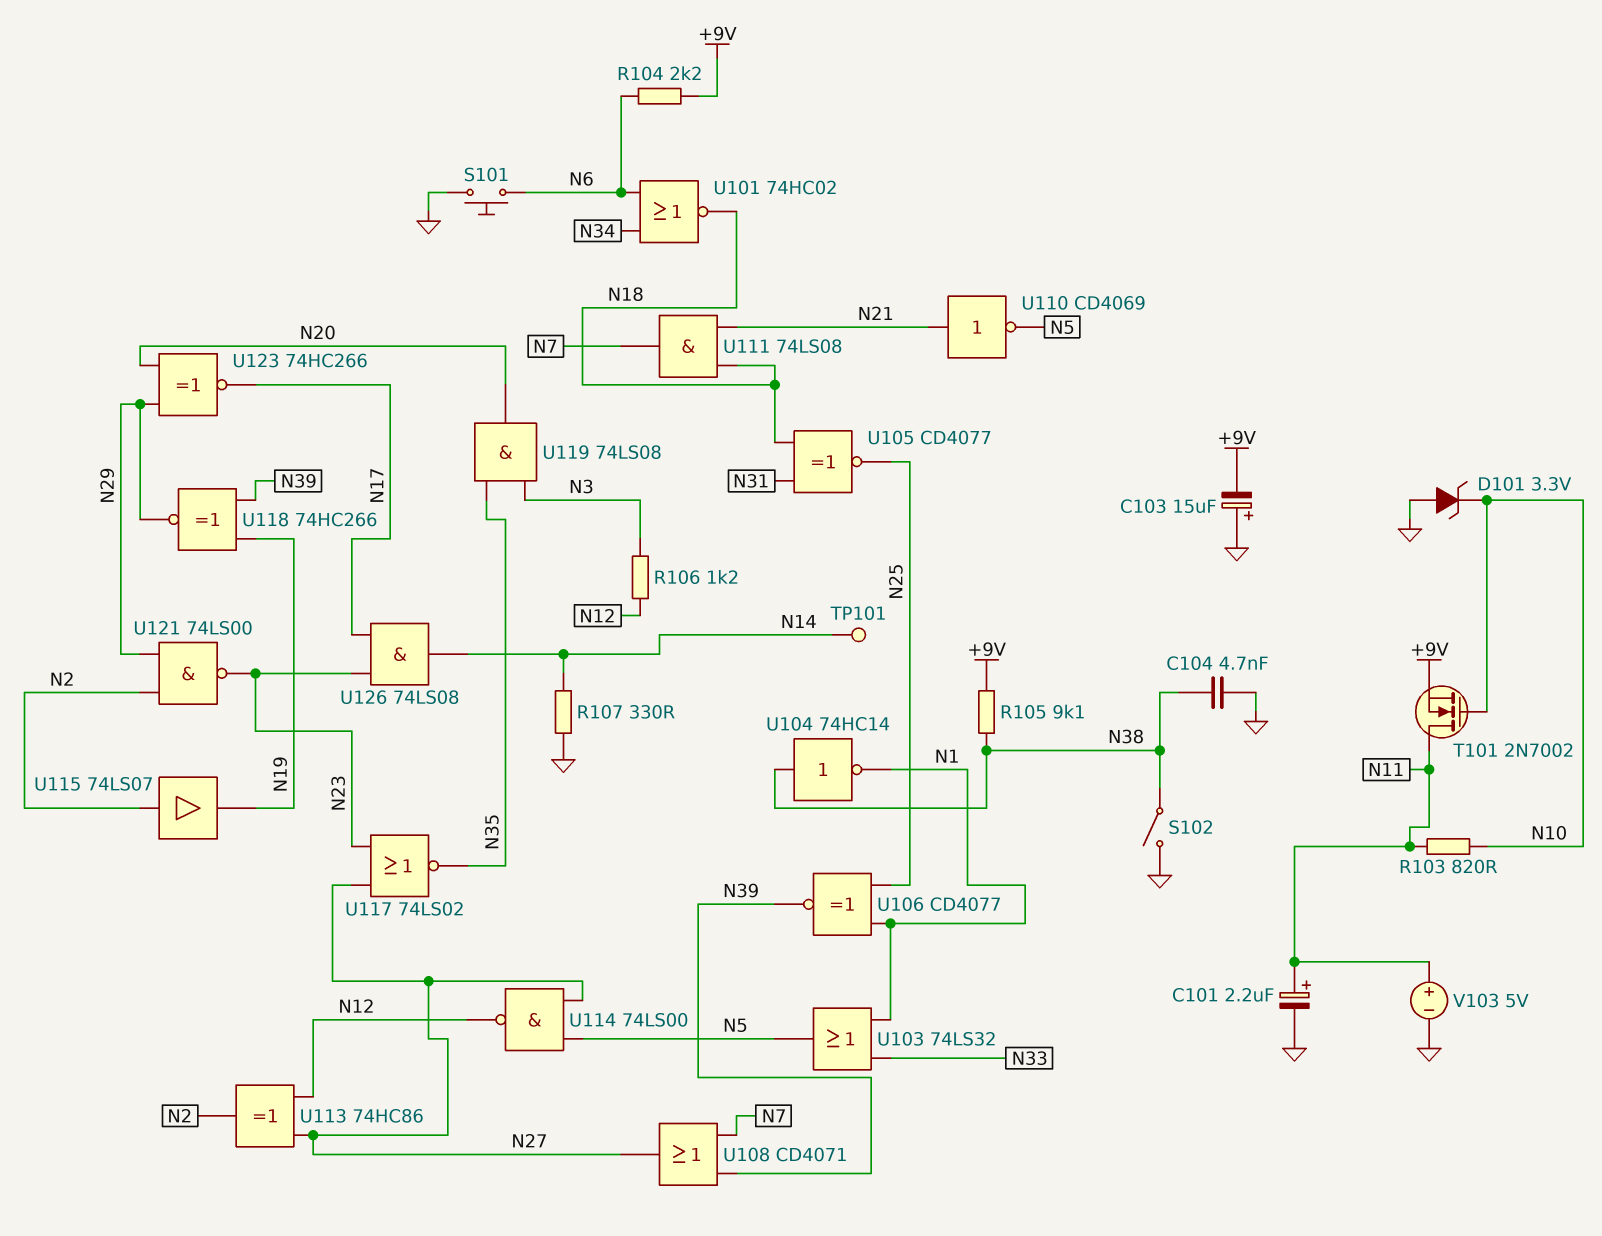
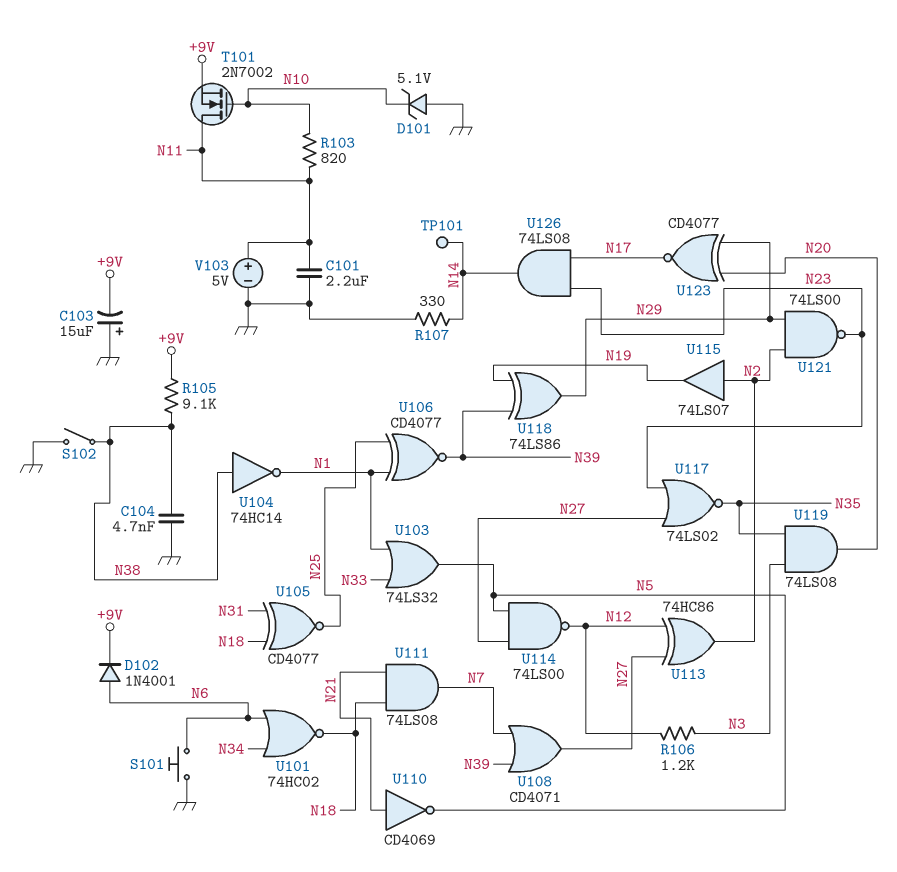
C101: 2.2uF (plus N11, minus GND) -> 2.2uF (GND, N11)
D101: zener 3.3V (A GND, K N10) -> zener 5.1V (A GND, K N10)
D102: none -> diode 1N4001 (A N6, K +9V)
R104: 2.2k (+9V, N6) -> none
U118: XNOR 74HC266 (in N19, in N39, out N29) -> XOR 74LS86 (in N19, in N39, out N29)
U123: XNOR 74HC266 (in N20, in N29, out N17) -> XNOR CD4077 (in N20, in N29, out N17)

